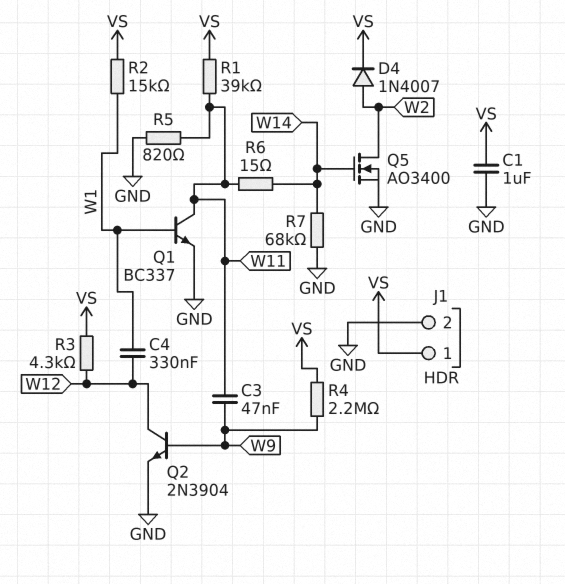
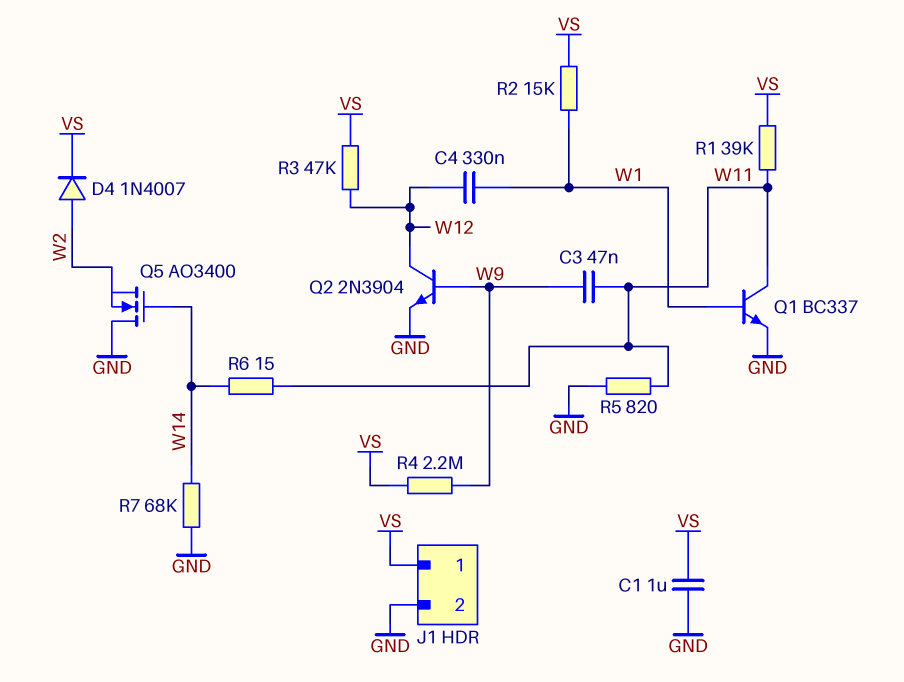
Q5: NMOS AO3400 (G W14, D W2, S GND) -> NMOS AO3400 (G W14, D GND, S W2)
R3: 4.3k (VS, W12) -> 47k (VS, W12)

